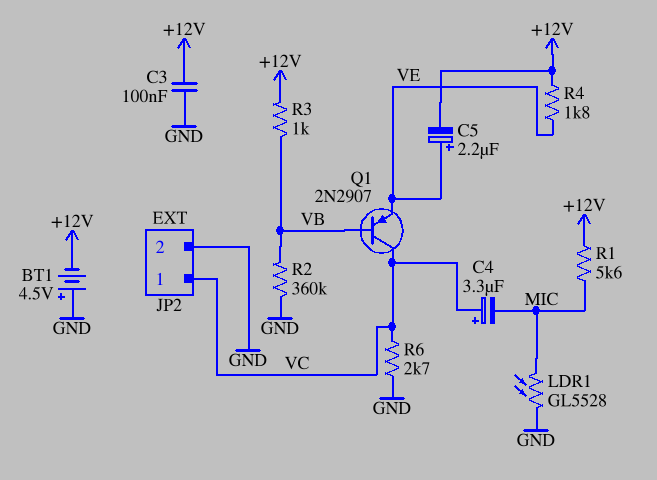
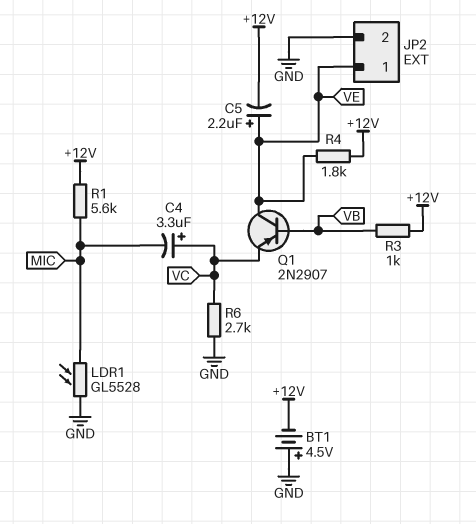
C3: 100nF (+12V, GND) -> none
JP2 pin 1: VC -> VE
Q1: PNP 2N2907 (B VB, C VC, E VE) -> PNP 2N2907 (B VB, C VE, E VC)
R2: 360k (GND, VB) -> none

